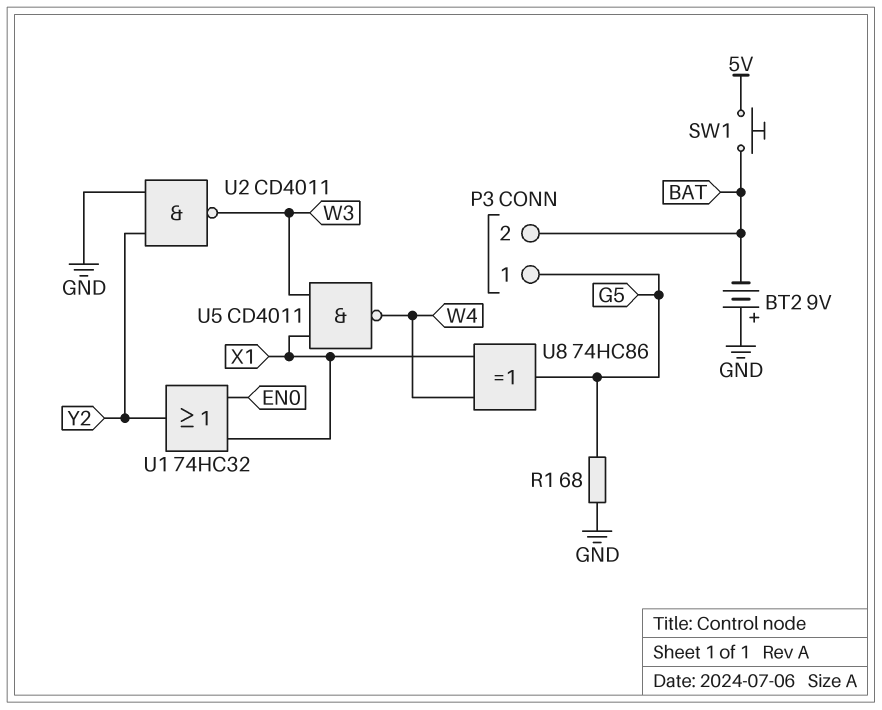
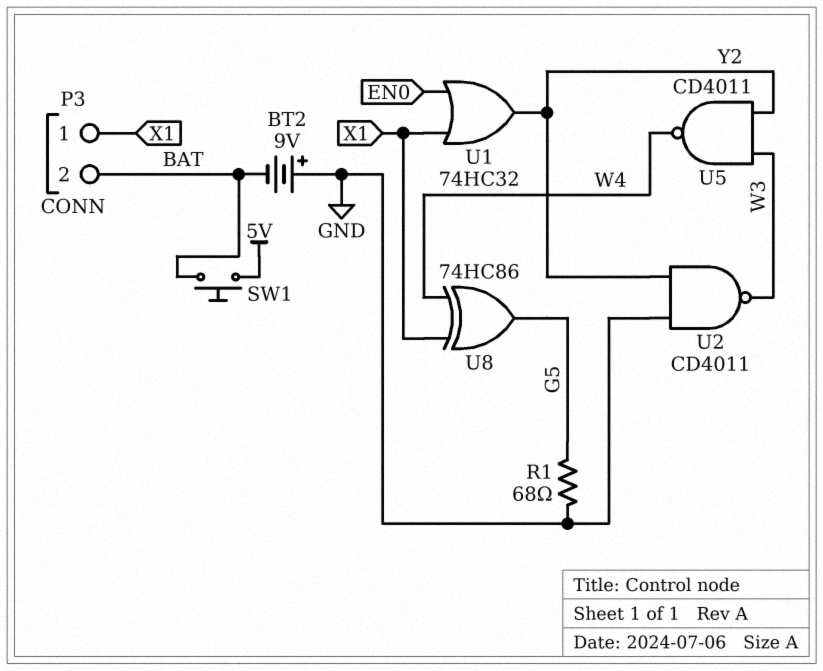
P3 pin 1: G5 -> X1
U5: NAND CD4011 (in W3, in X1, out W4) -> NAND CD4011 (in W3, in Y2, out W4)

